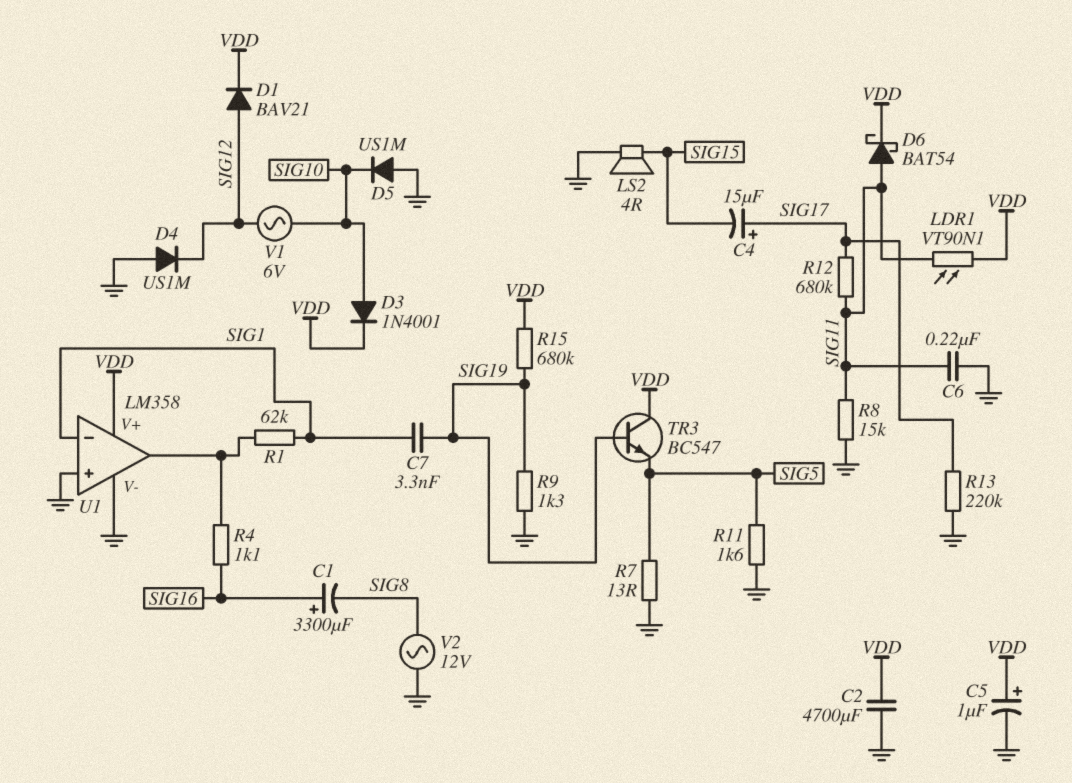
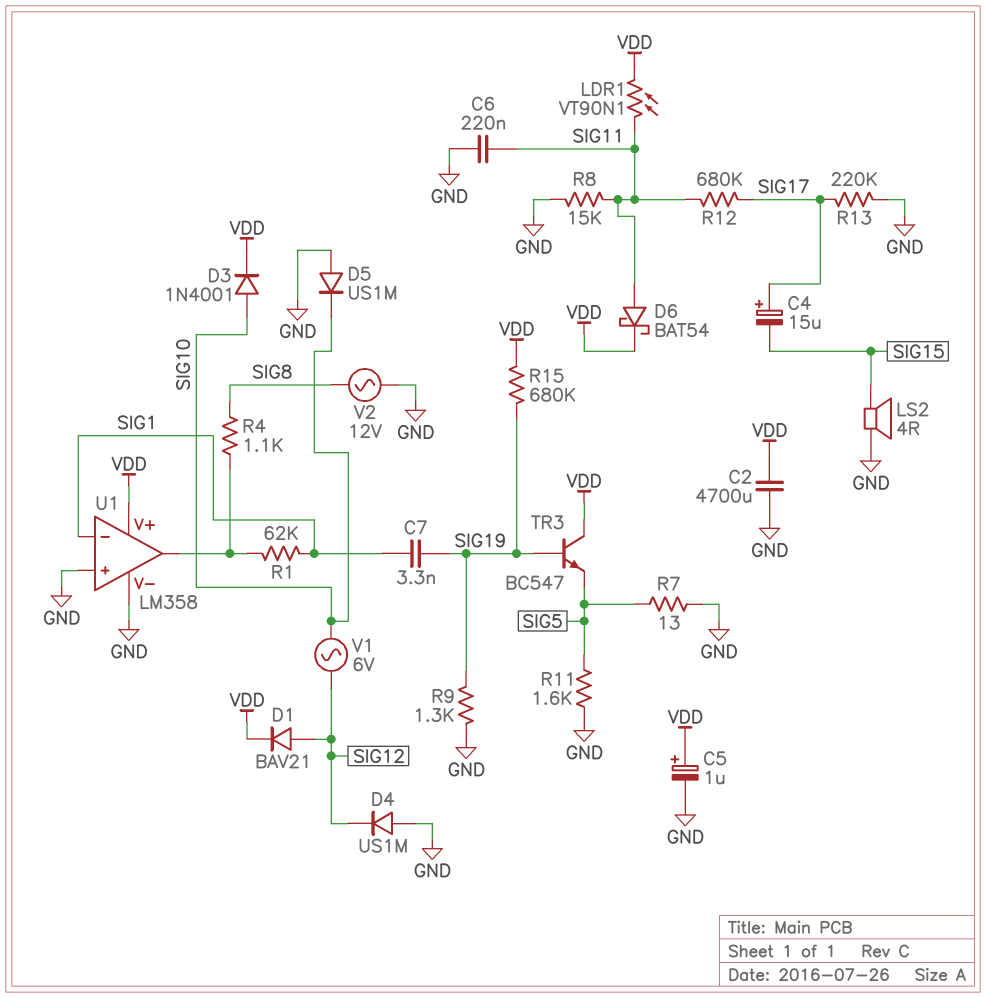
C1: 3300uF (plus SIG16, minus SIG8) -> none
R4: 1.1k (SIG16, U1/out) -> 1.1k (SIG8, U1/out)

